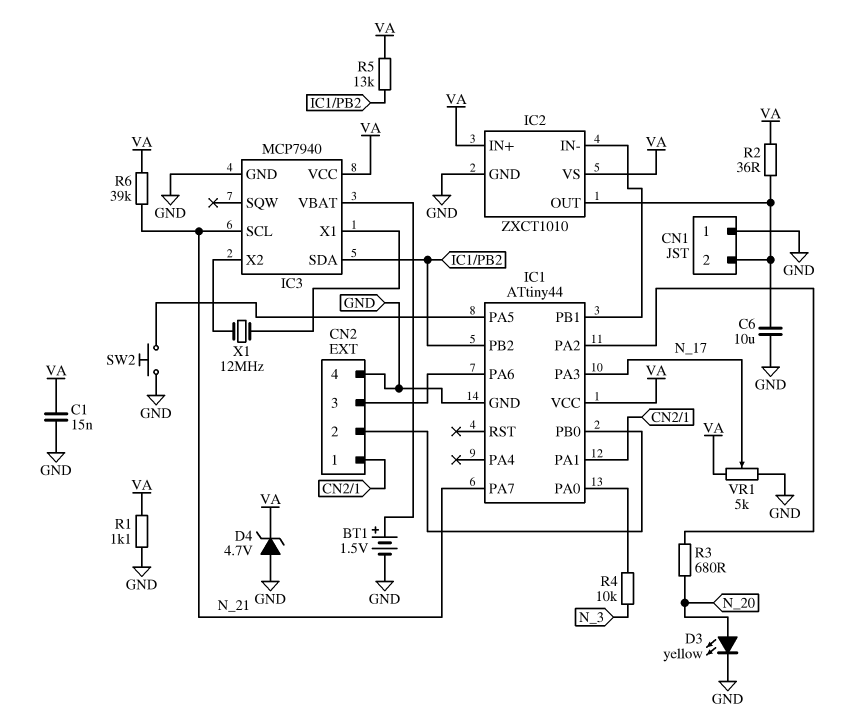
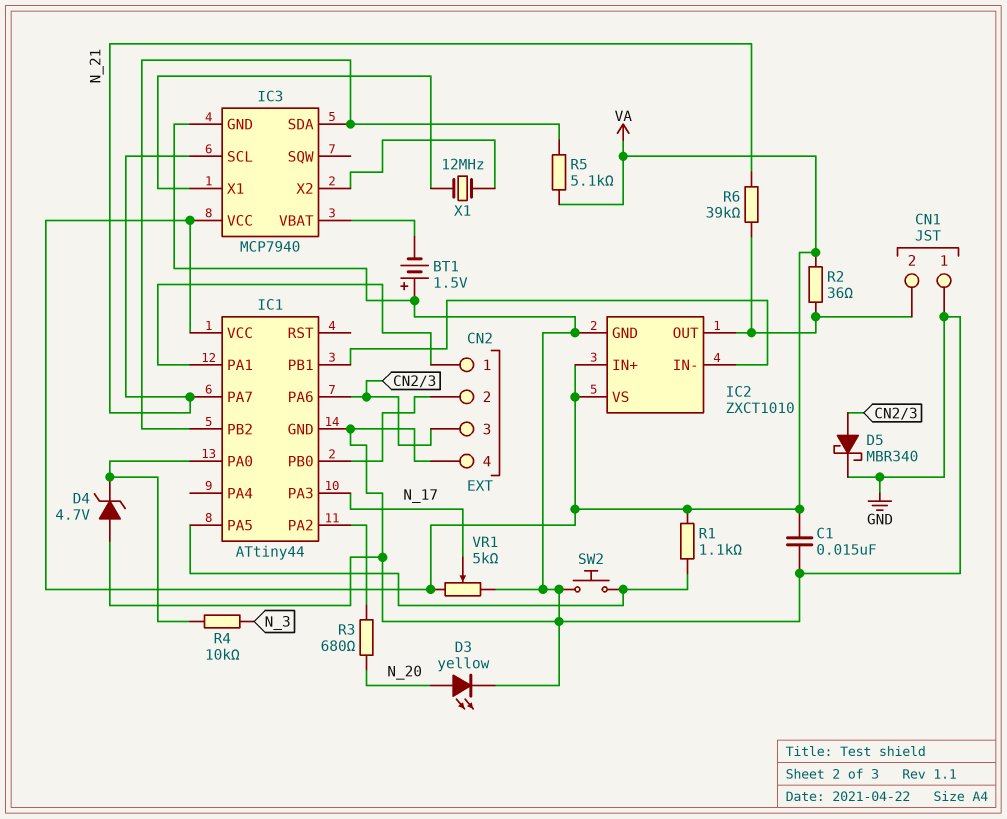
BT1: 1.5V (plus IC3/VBAT, minus GND) -> 1.5V (plus GND, minus IC3/VBAT)
C6: 10uF (CN1/2, GND) -> none
D4: zener 4.7V (A GND, K VA) -> zener 4.7V (A GND, K IC1/PA0)
D5: none -> schottky MBR340 (A CN2/3, K GND)
R1: 1.1k (GND, VA) -> 1.1k (IC1/PA5, VA)
R5: 13k (IC1/PB2, VA) -> 5.1k (IC1/PB2, VA)
R6: 39k (N_21, VA) -> 39k (CN1/2, N_21)

